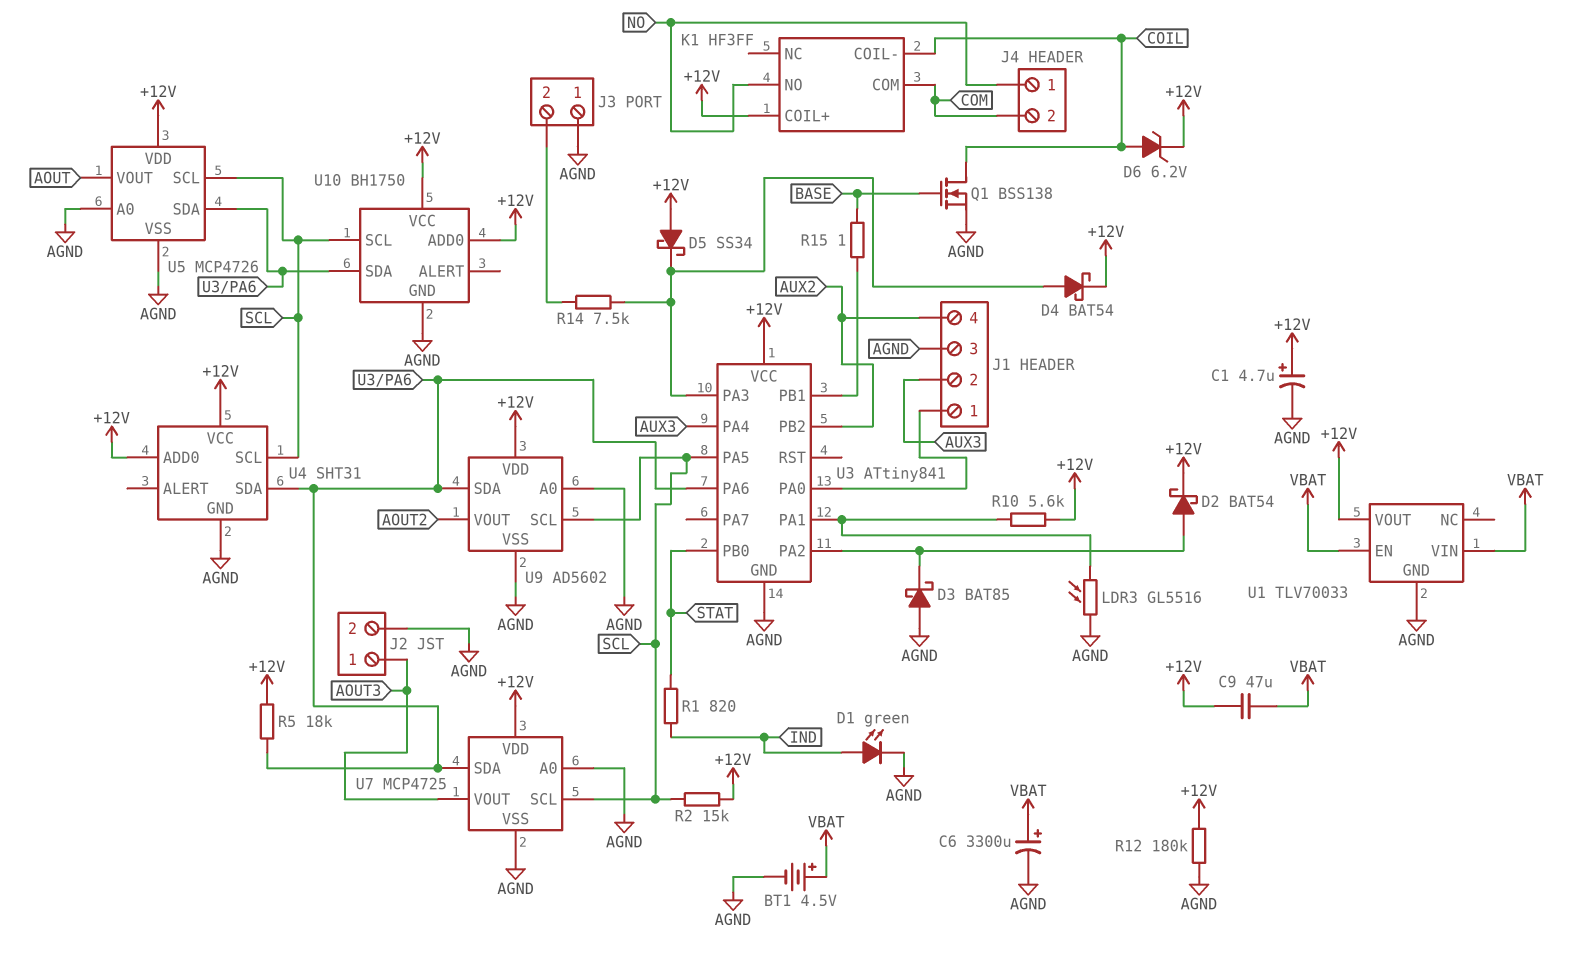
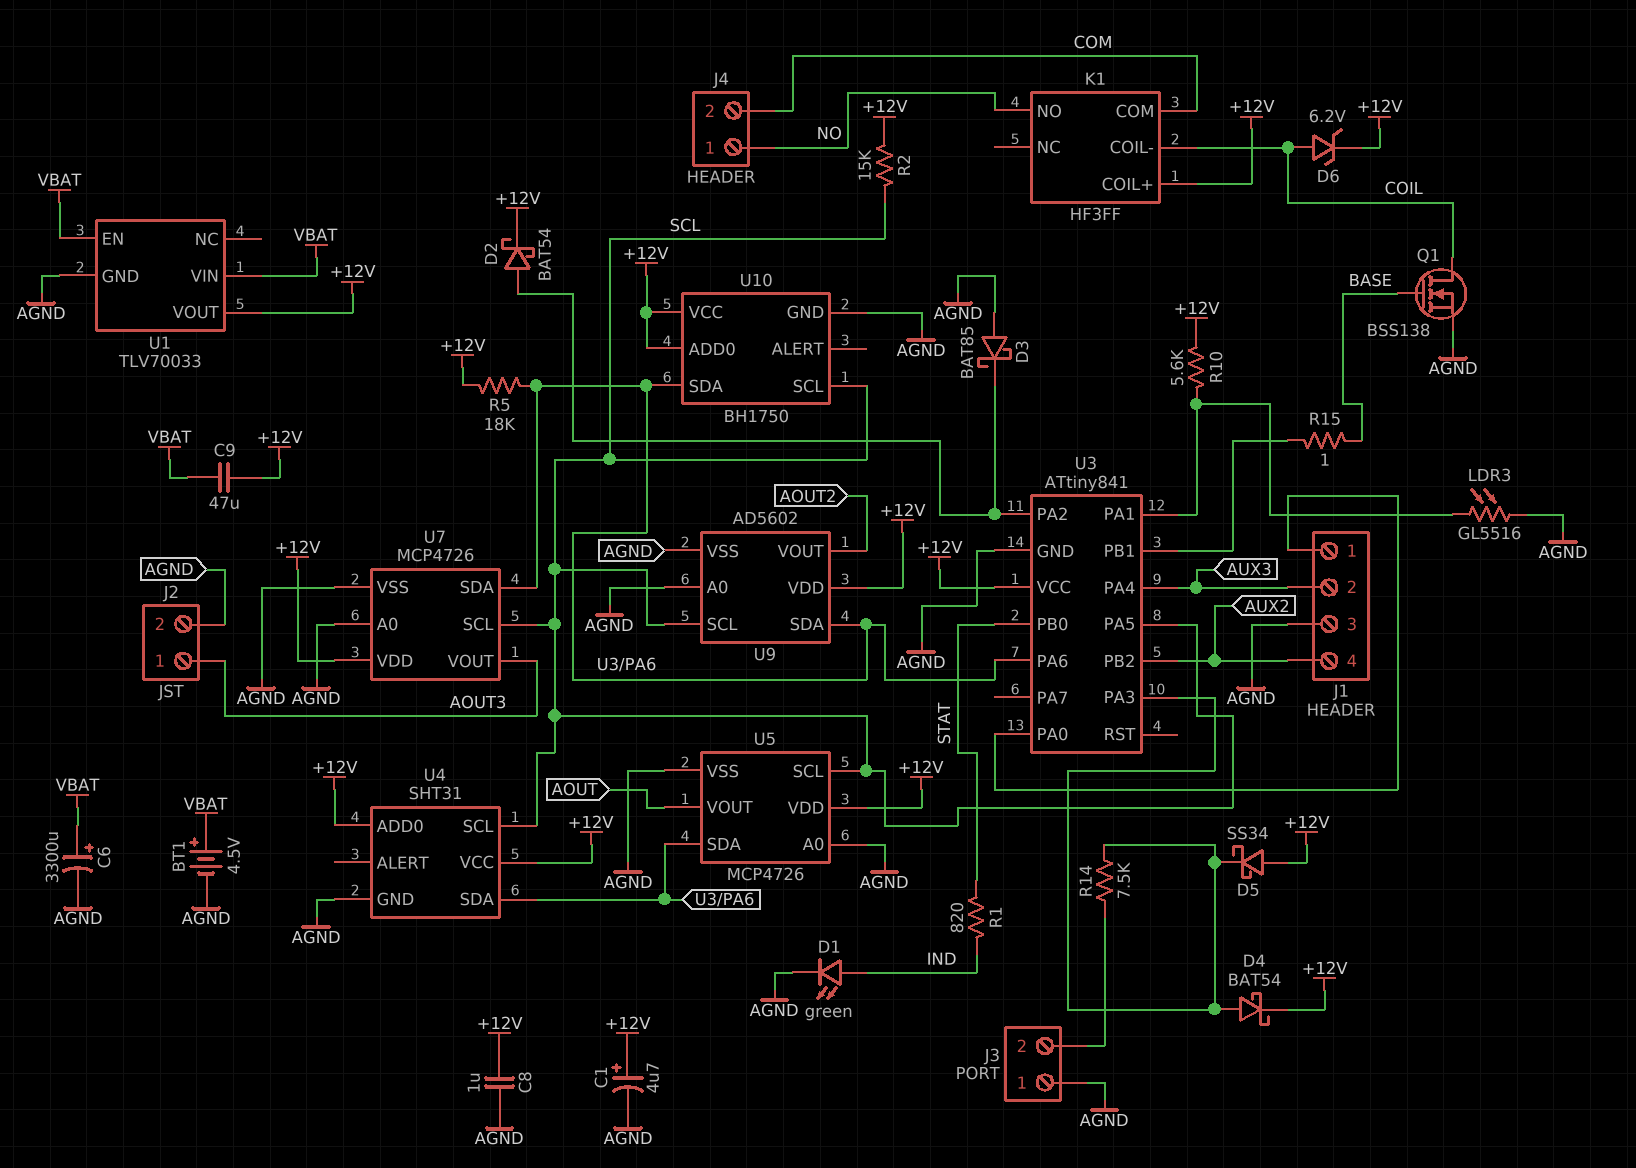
C8: none -> 1uF (+12V, AGND)
R12: 180k (+12V, AGND) -> none
U7: MCP4725 -> MCP4726

